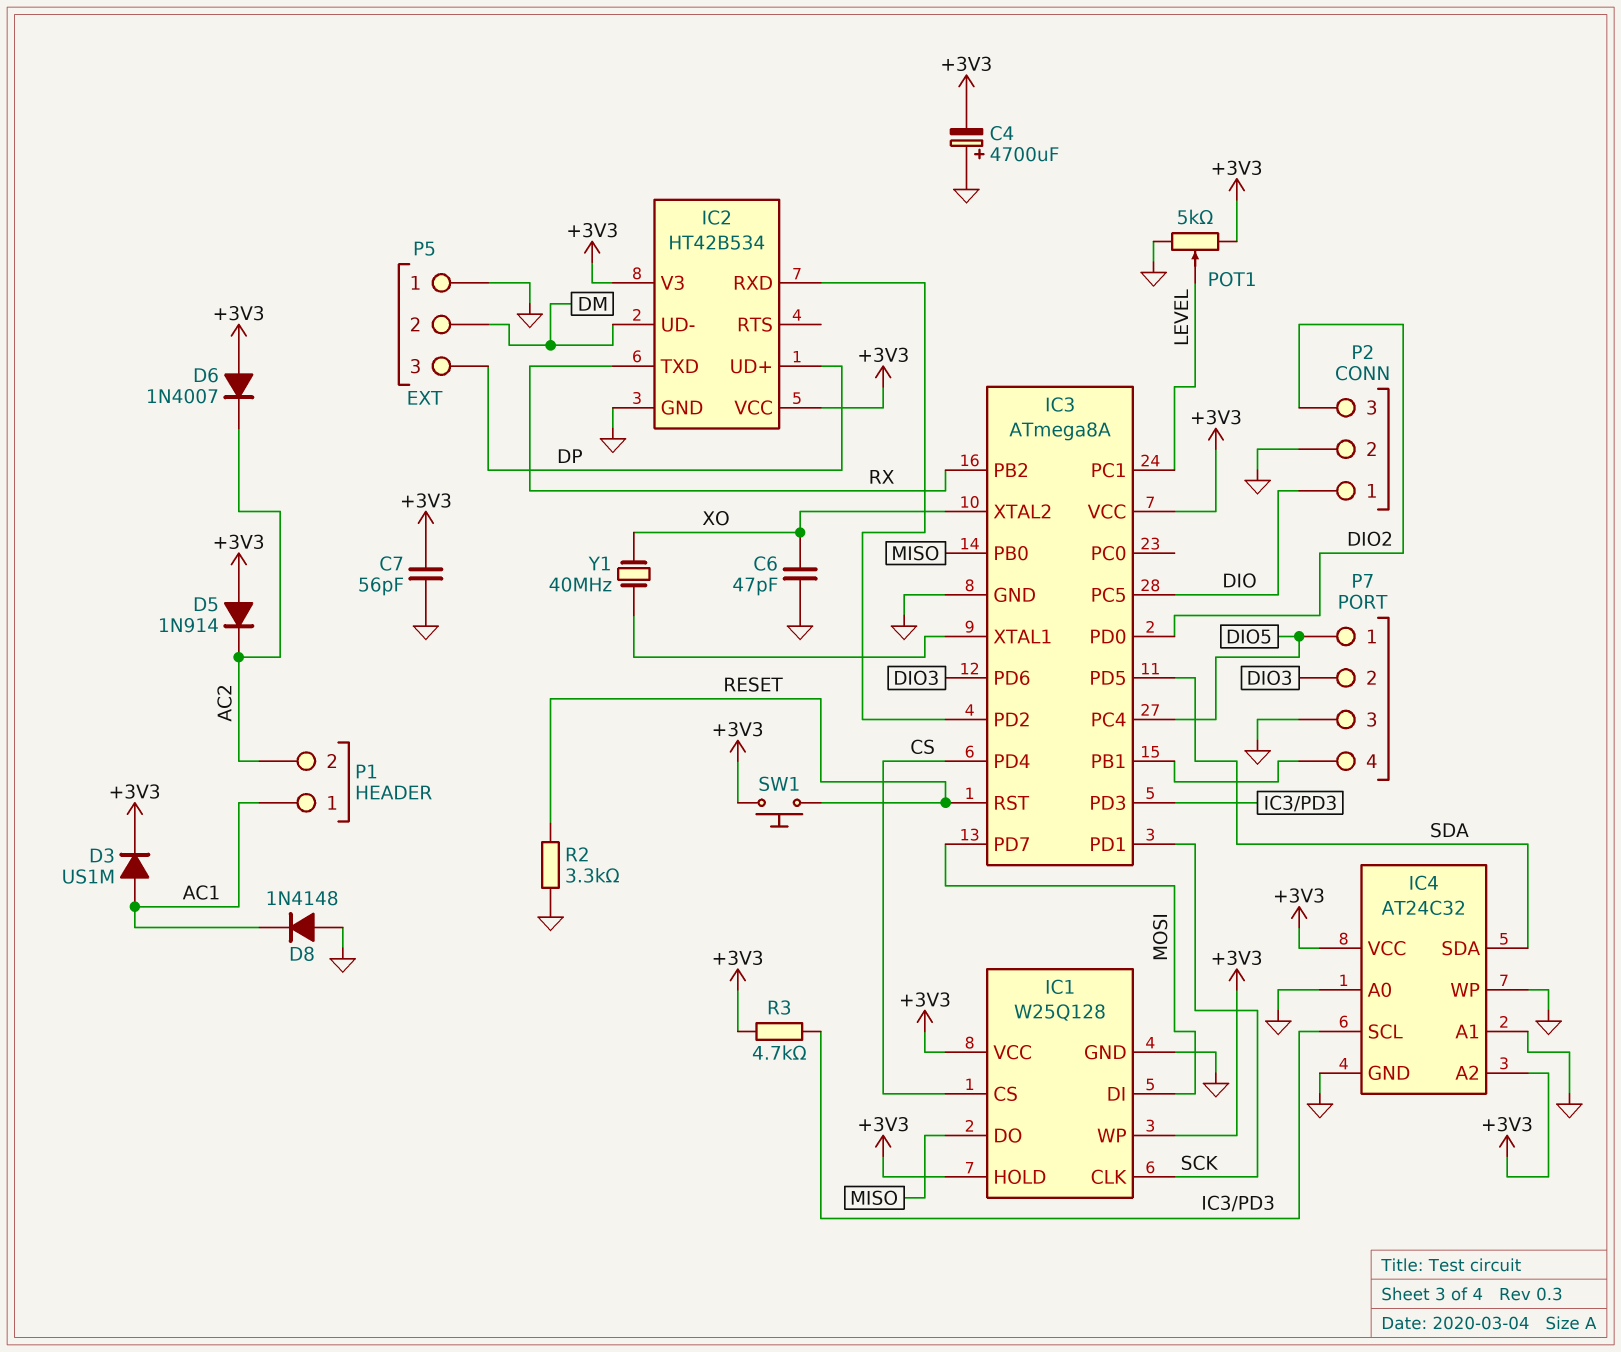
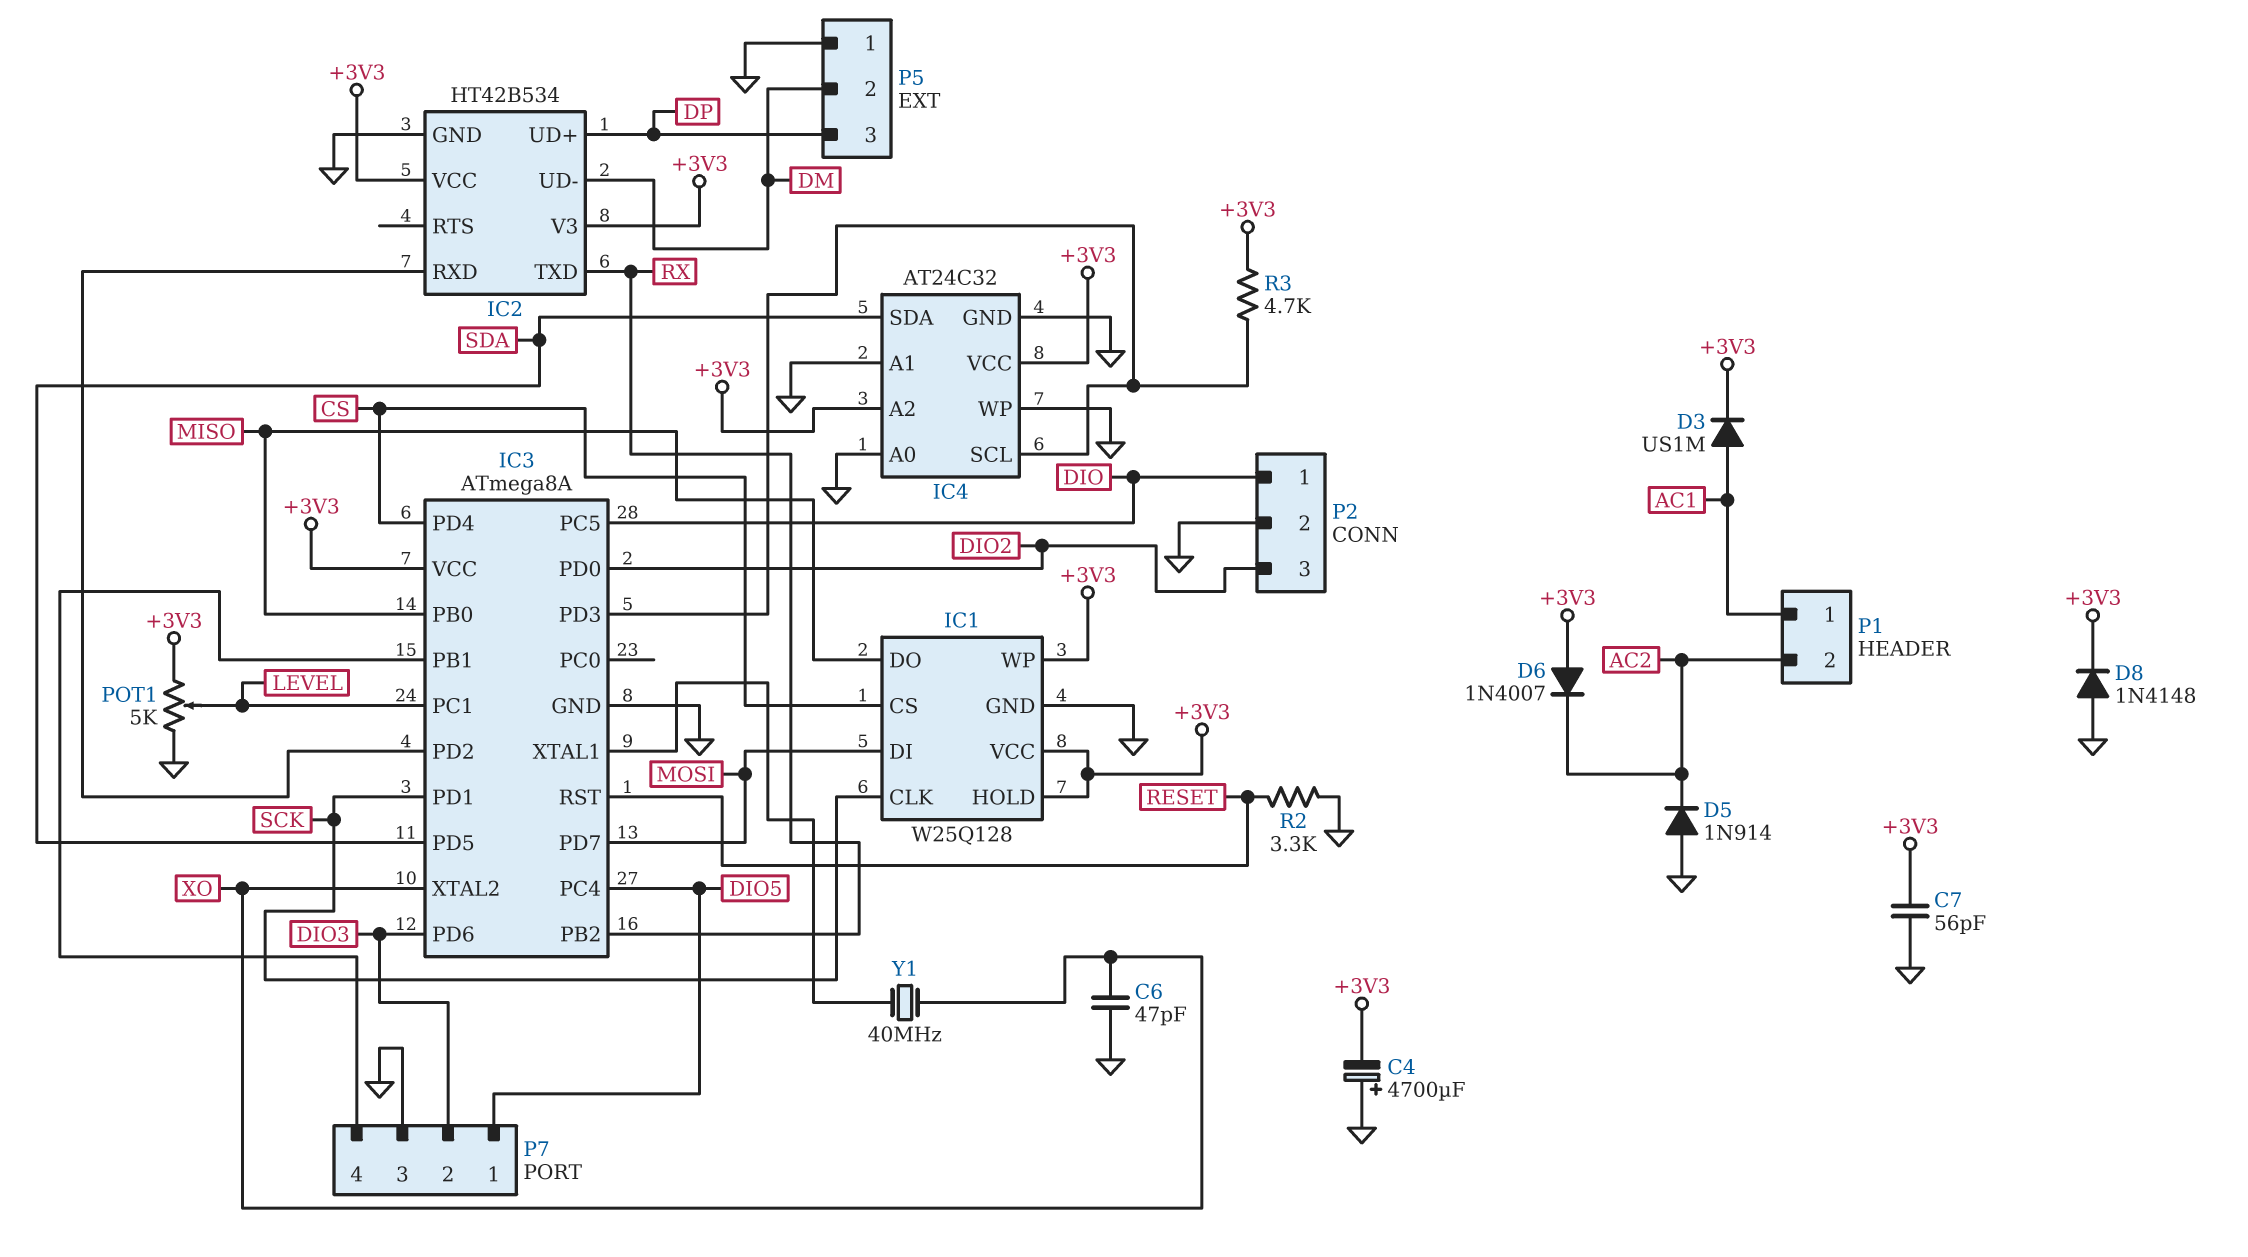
D5: diode 1N914 (A +3V3, K AC2) -> diode 1N914 (A GND, K AC2)
D8: diode 1N4148 (A GND, K AC1) -> diode 1N4148 (A GND, K +3V3)
SW1: button (+3V3, RESET) -> none

